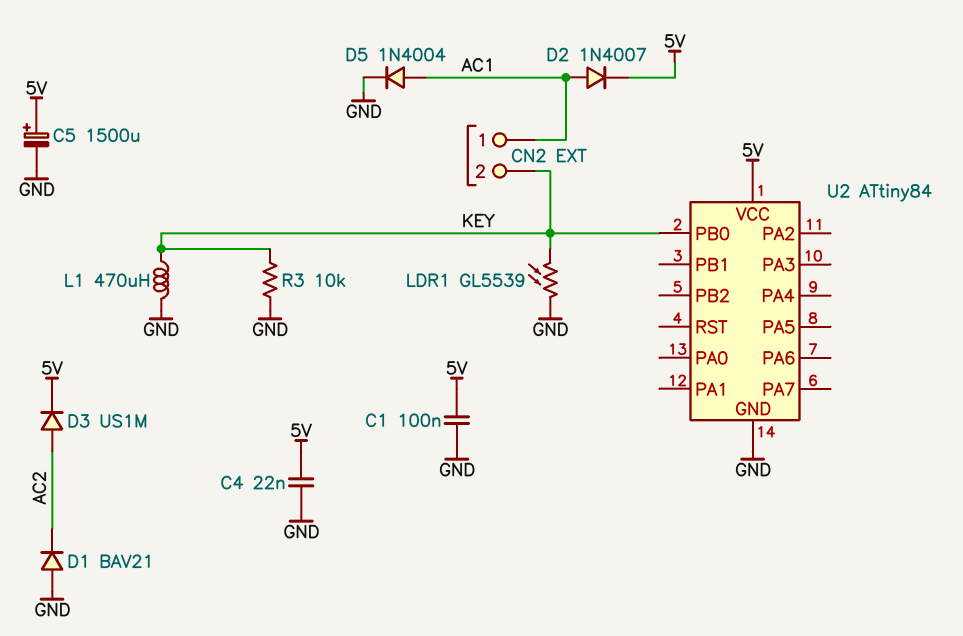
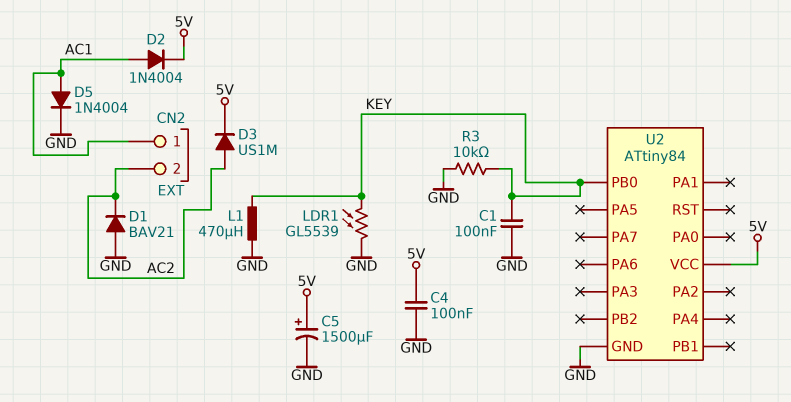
C1: 100nF (5V, GND) -> 100nF (GND, KEY)
C4: 22nF (5V, GND) -> 100nF (5V, GND)
CN2 pin 2: KEY -> AC2
D2: diode 1N4007 (A AC1, K 5V) -> diode 1N4004 (A AC1, K 5V)

